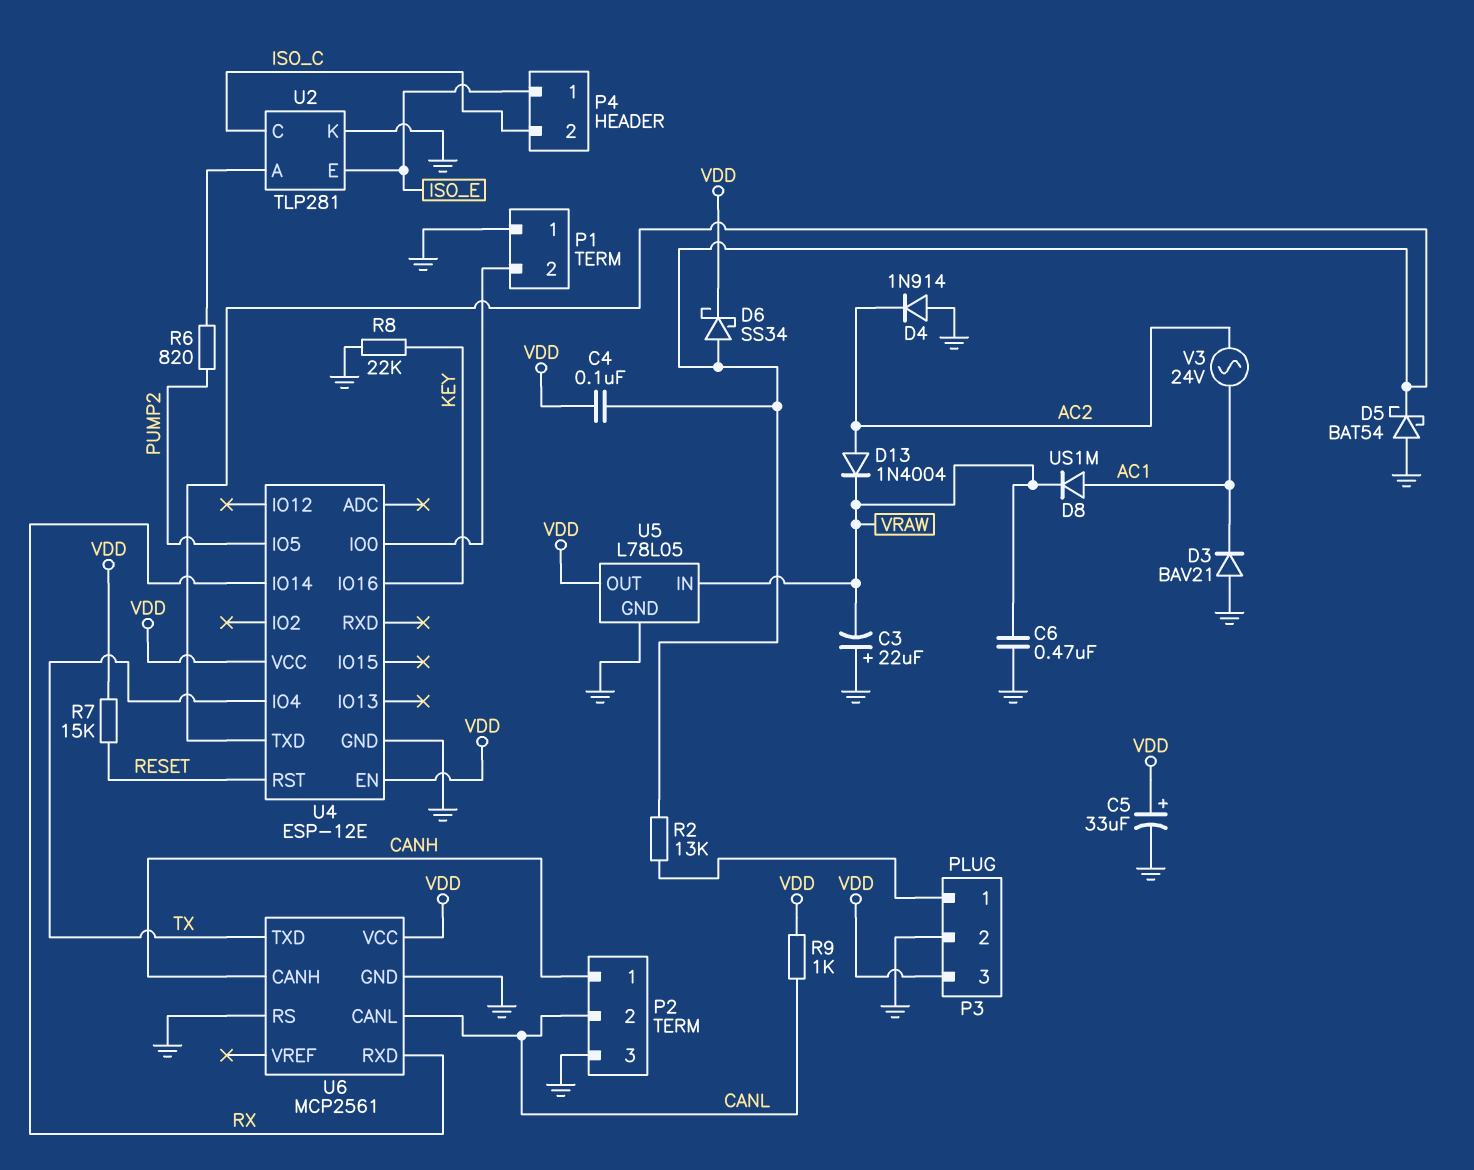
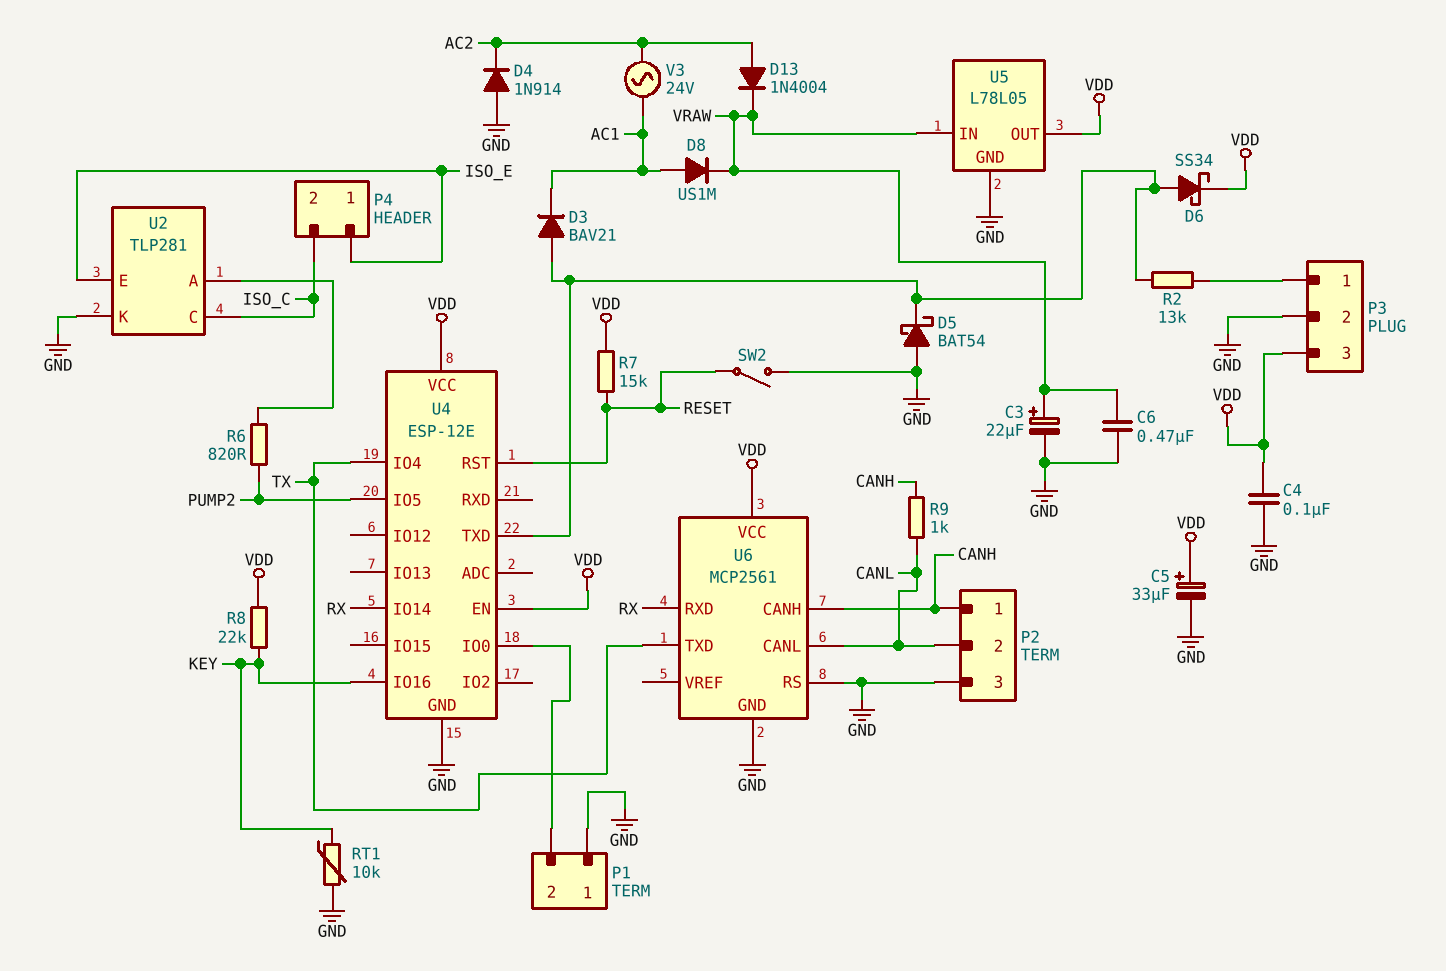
C3: 22uF (plus GND, minus VRAW) -> 22uF (plus VRAW, minus GND)
C4: 100nF (U4/TXD, VDD) -> 100nF (GND, VDD)
D3: diode BAV21 (A GND, K AC1) -> diode BAV21 (A U4/TXD, K AC1)
R8: 22k (GND, KEY) -> 22k (KEY, VDD)
R9: 1k (CANL, VDD) -> 1k (CANH, CANL)
RT1: none -> 10k (GND, KEY)
SW2: none -> switch (GND, RESET)

